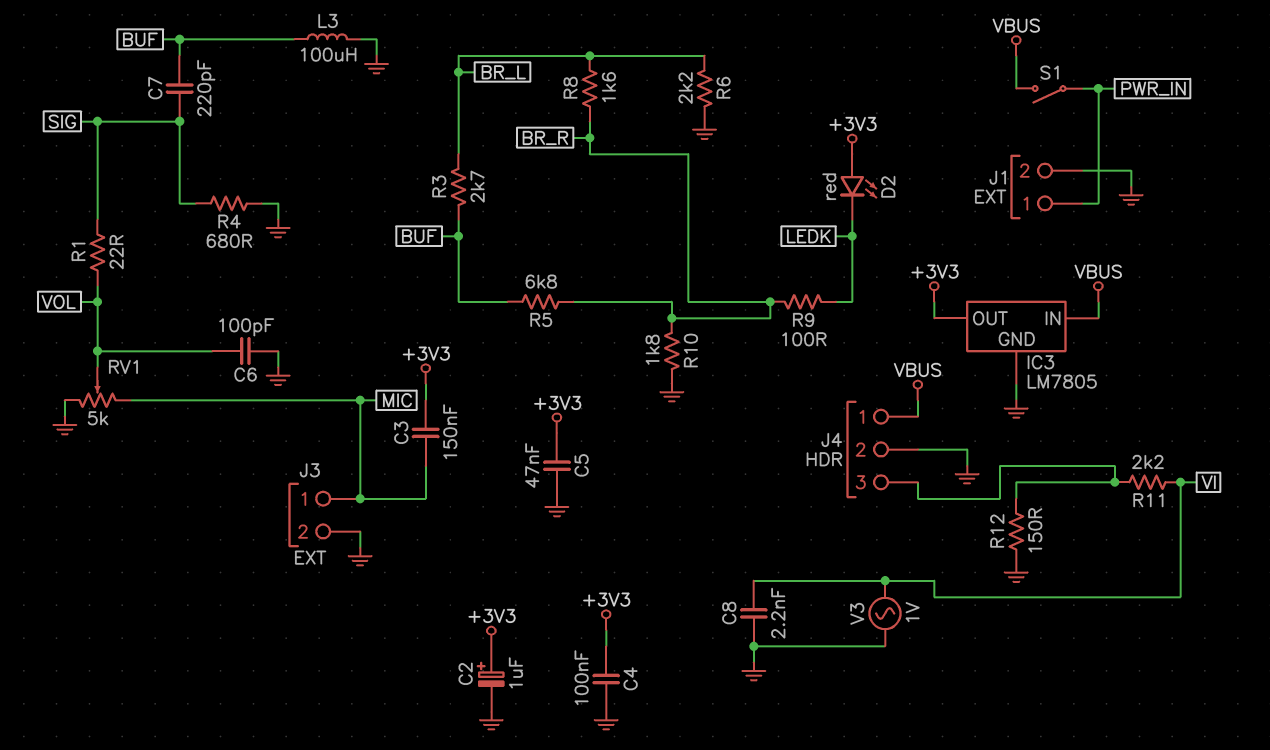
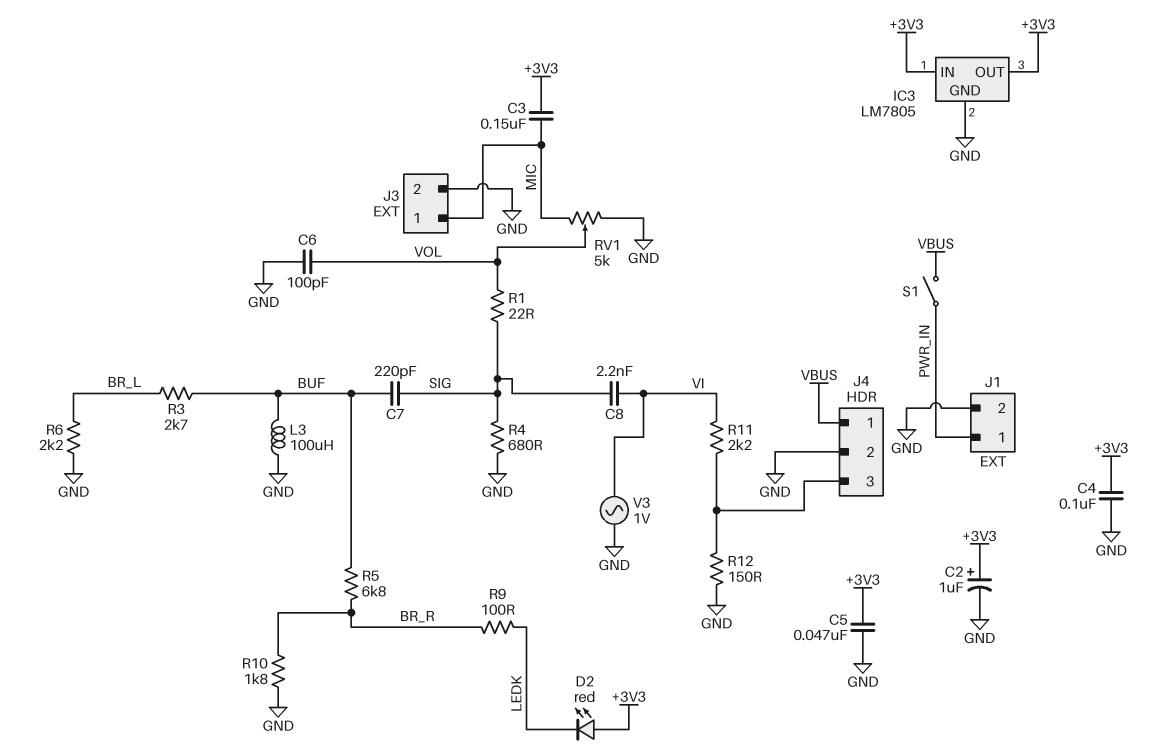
C8: 2.2nF (GND, VI) -> 2.2nF (SIG, VI)
IC3 pin IN: VBUS -> +3V3
R8: 1.6k (BR_L, BR_R) -> none

